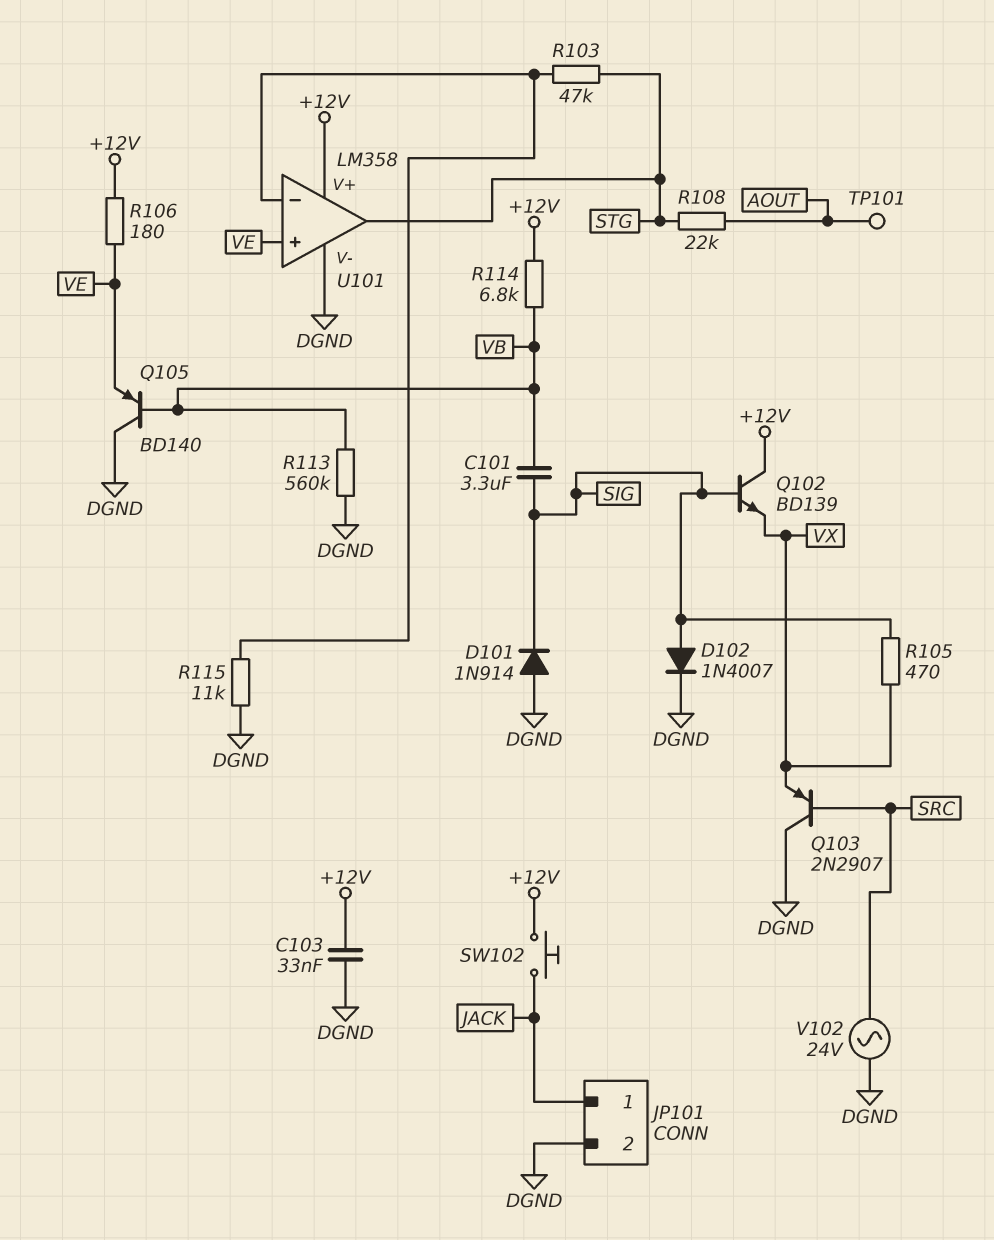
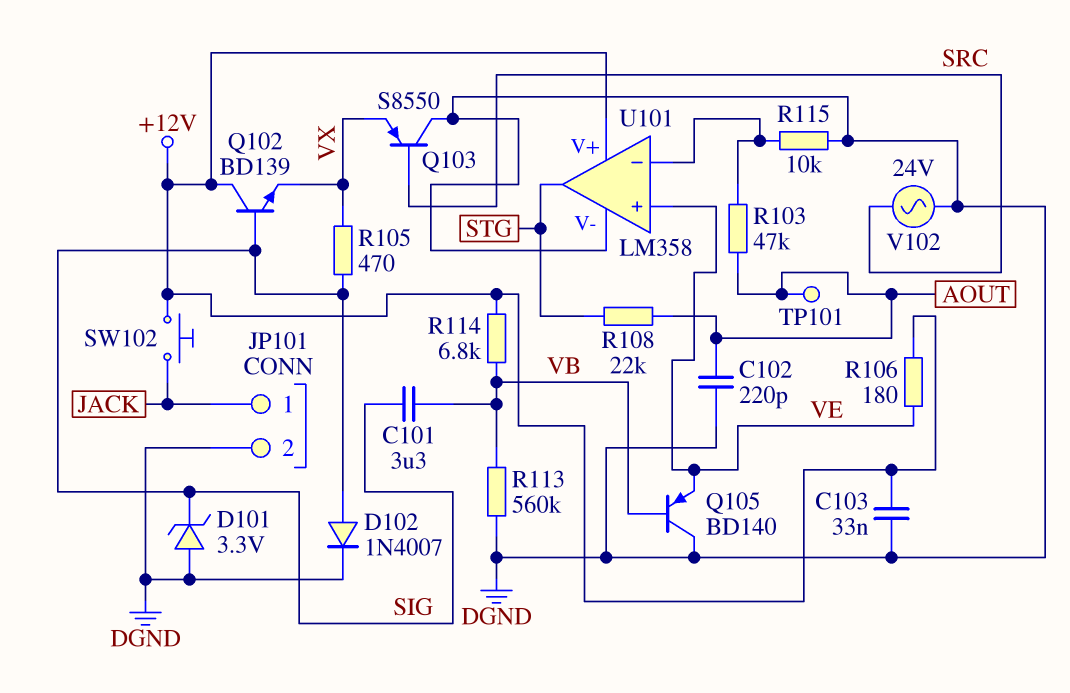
C102: none -> 220pF (AOUT, DGND)
D101: diode 1N914 (A DGND, K SIG) -> zener 3.3V (A DGND, K SIG)
Q103: PNP 2N2907 (B SRC, C DGND, E VX) -> PNP S8550 (B SRC, C DGND, E VX)
R103: 47k (STG, U101/in-) -> 47k (AOUT, U101/in-)
R115: 11k (DGND, U101/in-) -> 10k (DGND, U101/in-)

